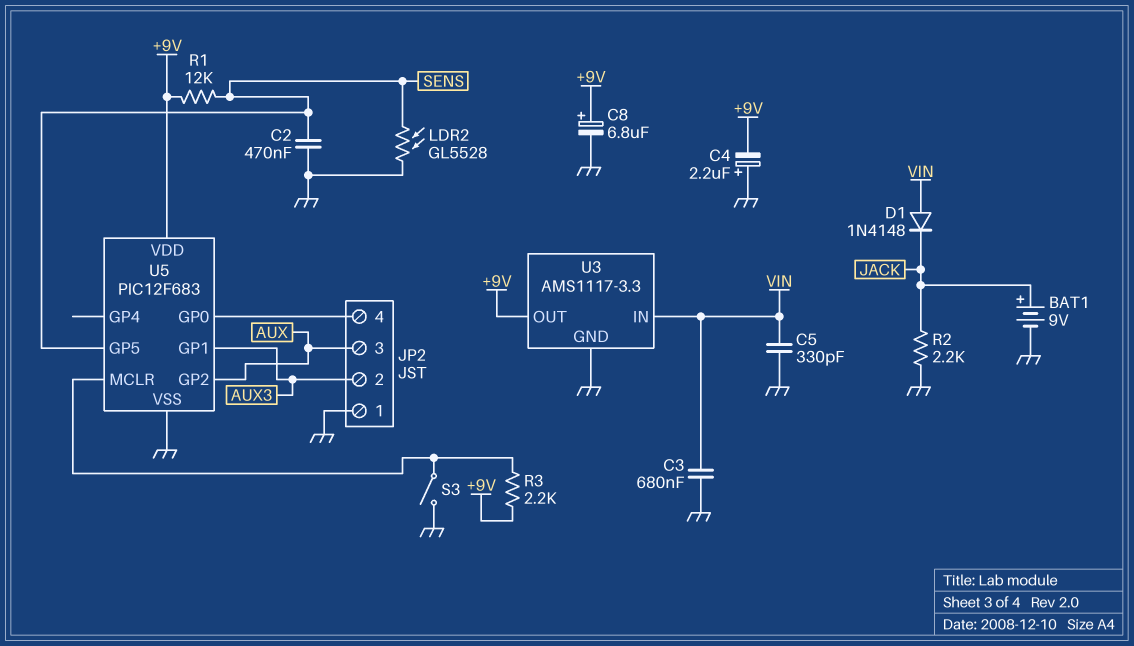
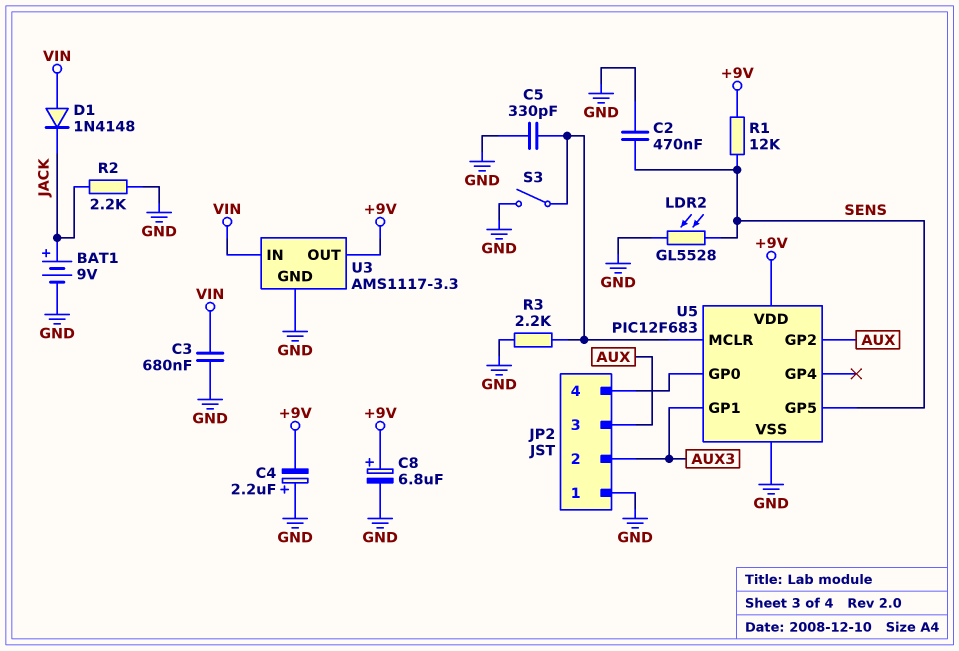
C5: 330pF (GND, VIN) -> 330pF (GND, U5/MCLR)
R3: 2.2k (+9V, U5/MCLR) -> 2.2k (GND, U5/MCLR)

